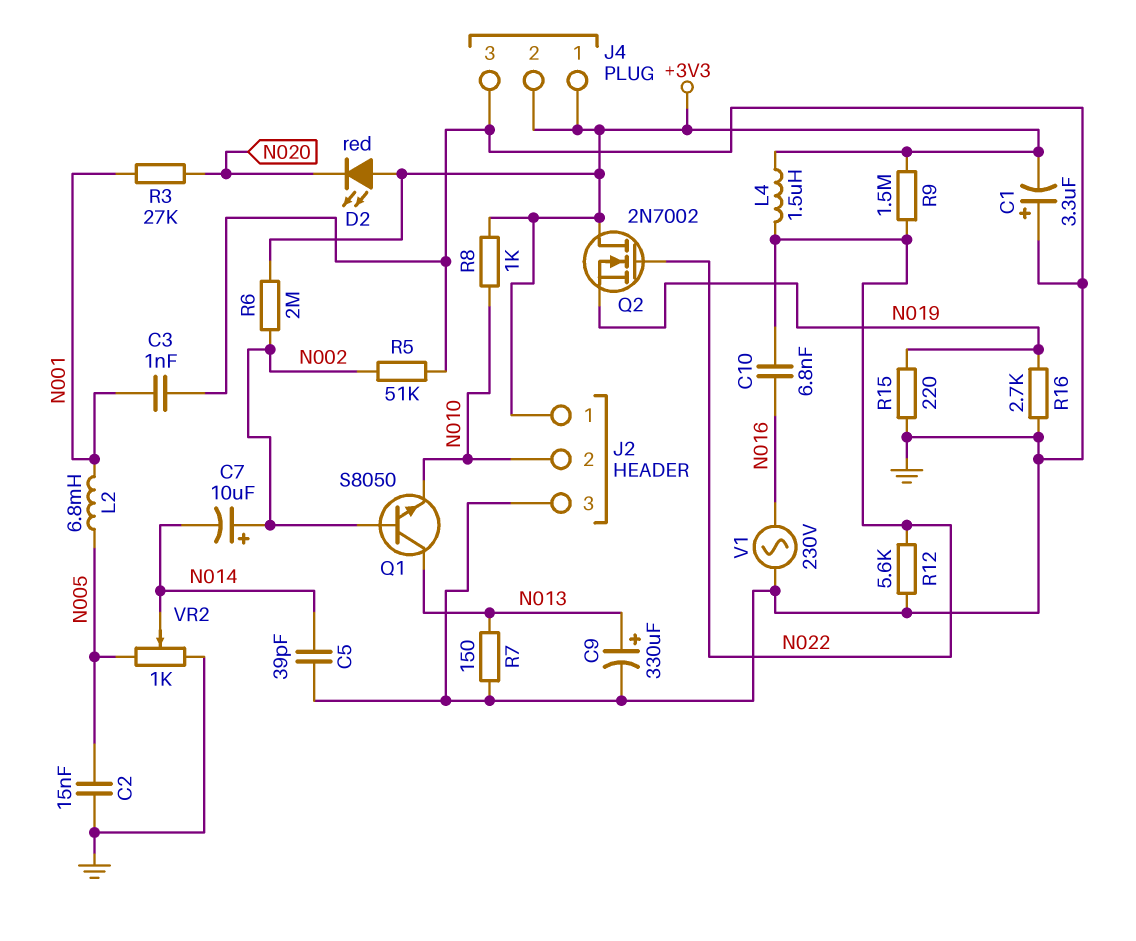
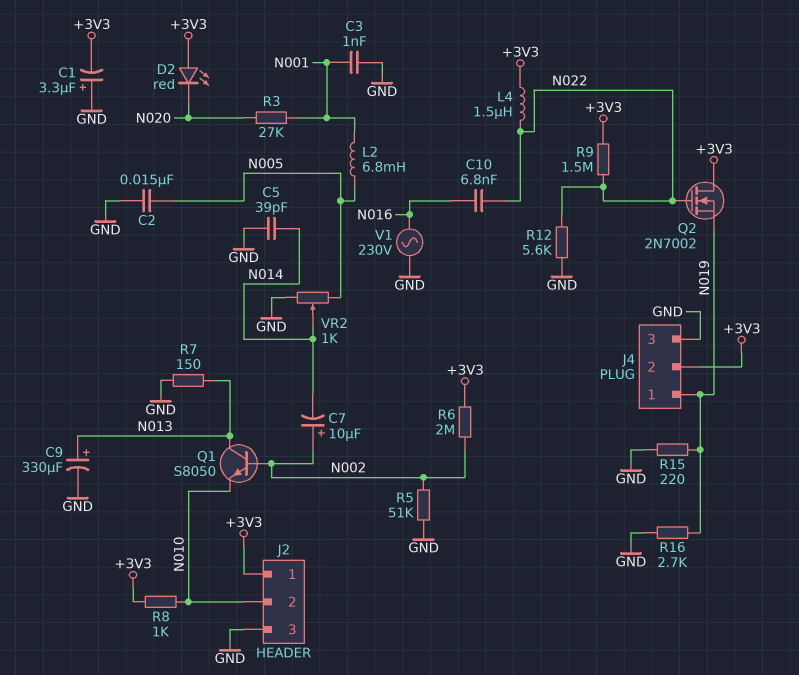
J4 pin 1: +3V3 -> N019

